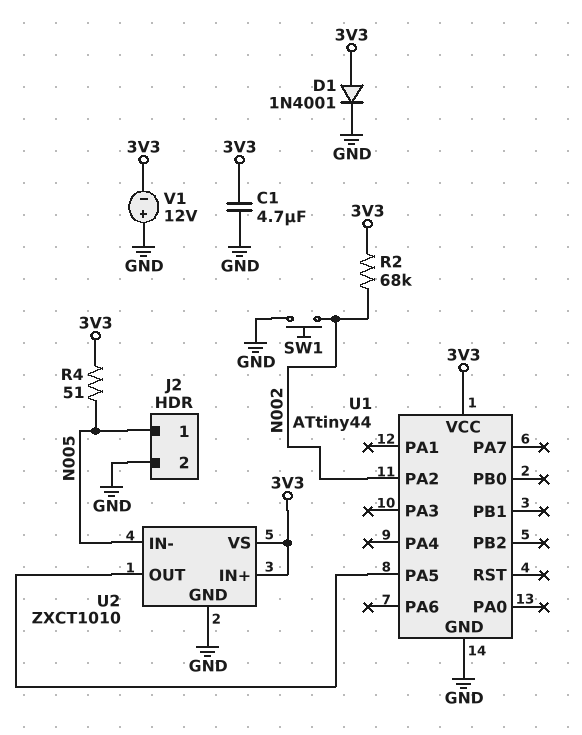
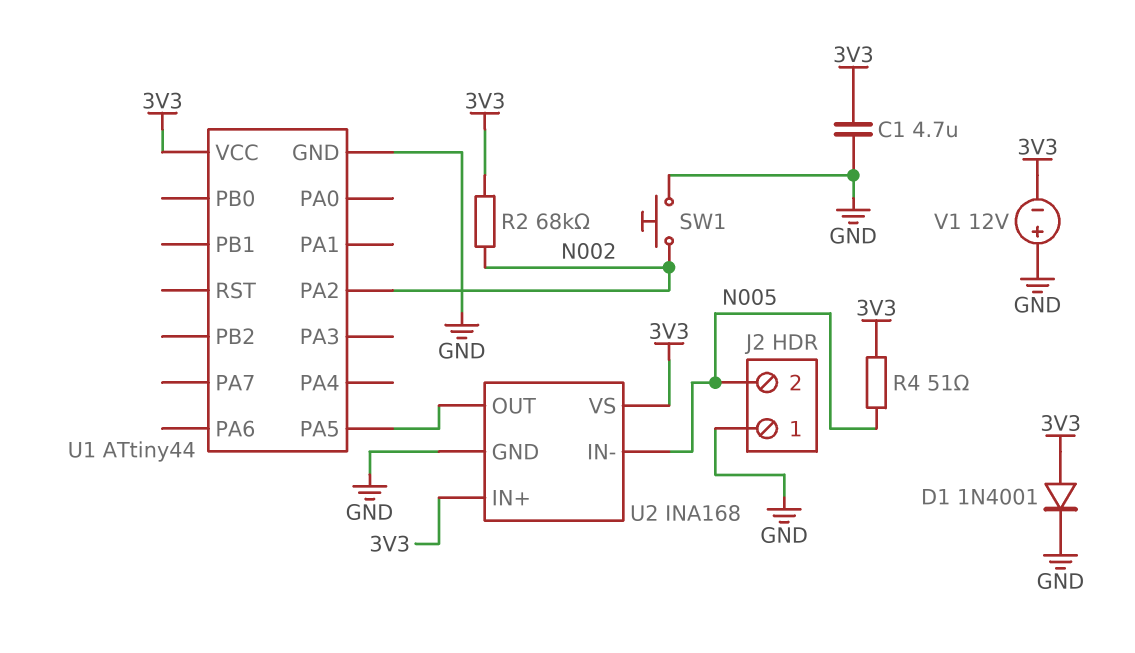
J2 pin 1: N005 -> GND
J2 pin 2: GND -> N005
U2: ZXCT1010 -> INA168

